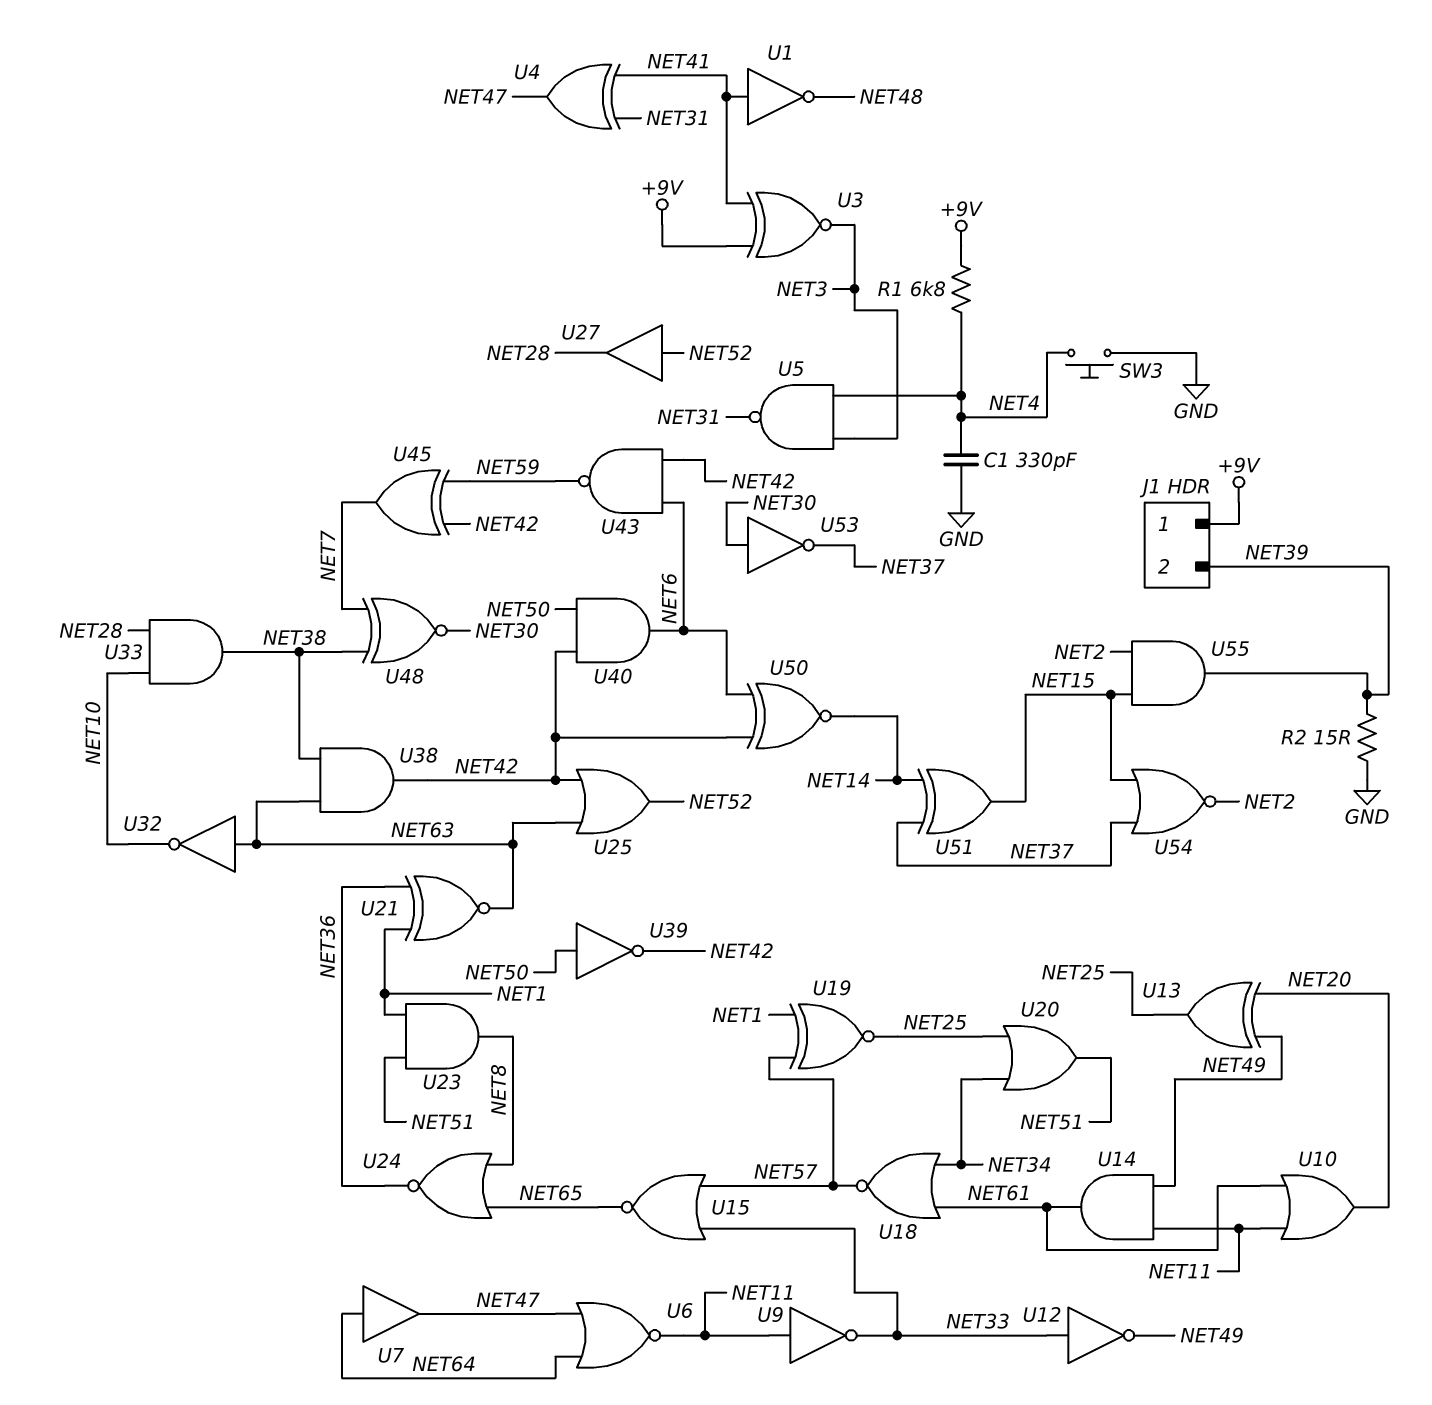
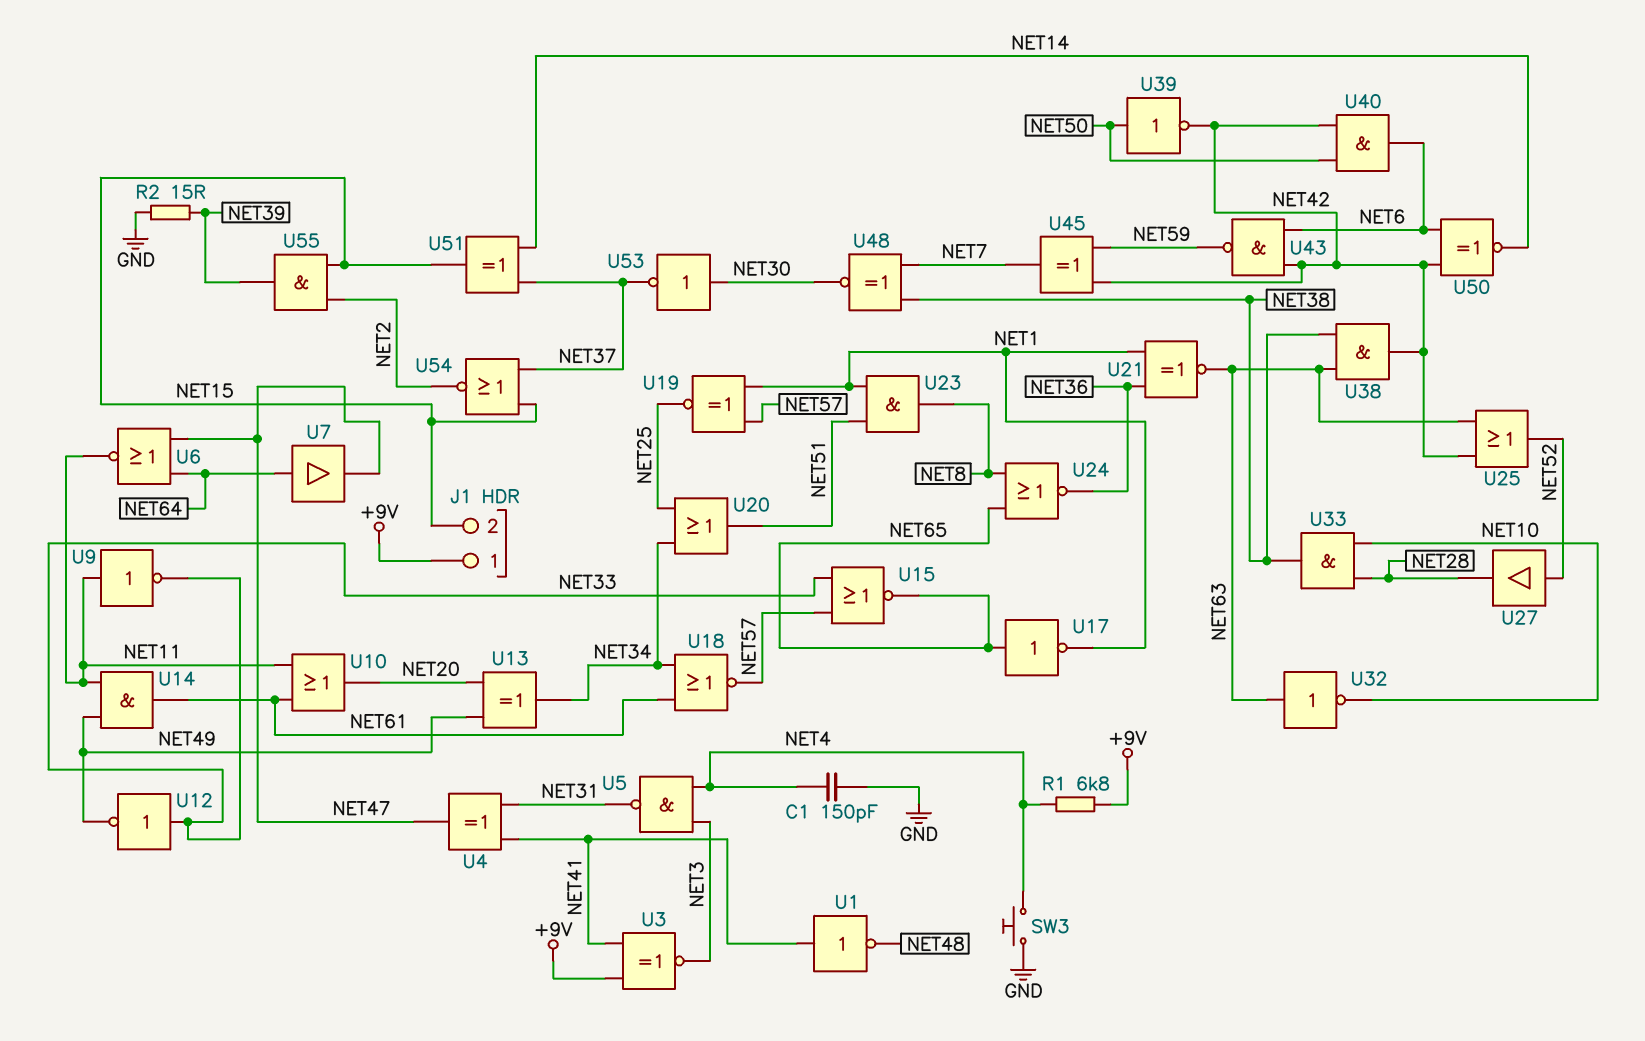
C1: 330pF (GND, NET4) -> 150pF (GND, NET4)
J1 pin 2: NET39 -> NET15
U13: XOR (in NET20, in NET49, out NET25) -> XOR (in NET20, in NET49, out NET34)
U17: none -> NOT (in NET65, out NET1)

